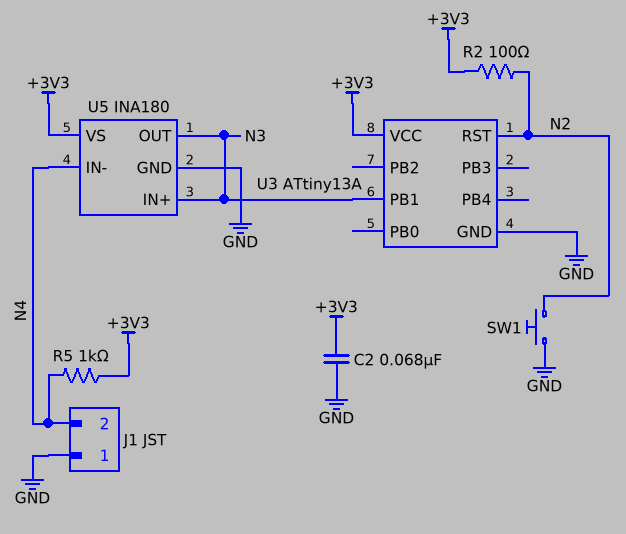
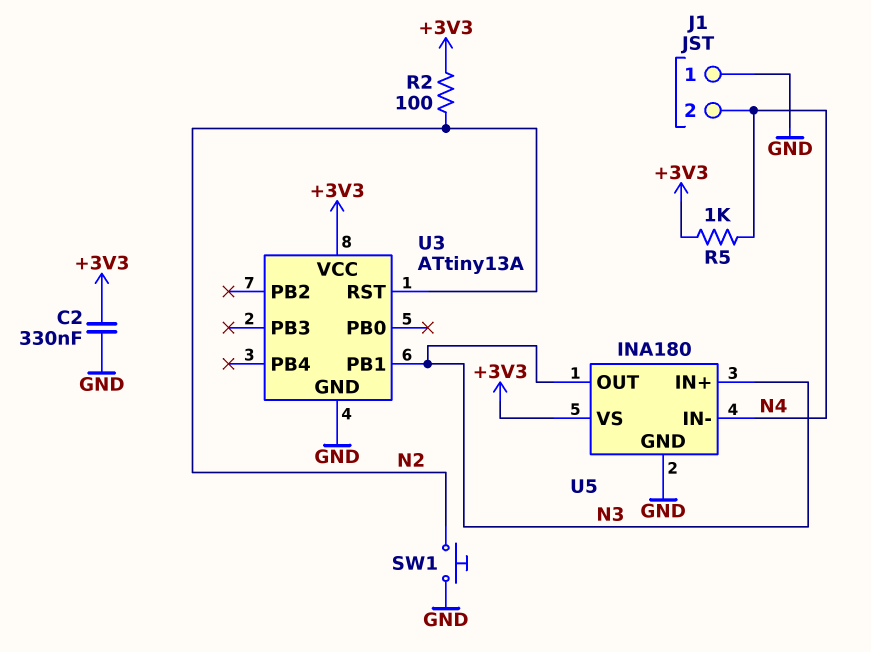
C2: 68nF (+3V3, GND) -> 330nF (+3V3, GND)

